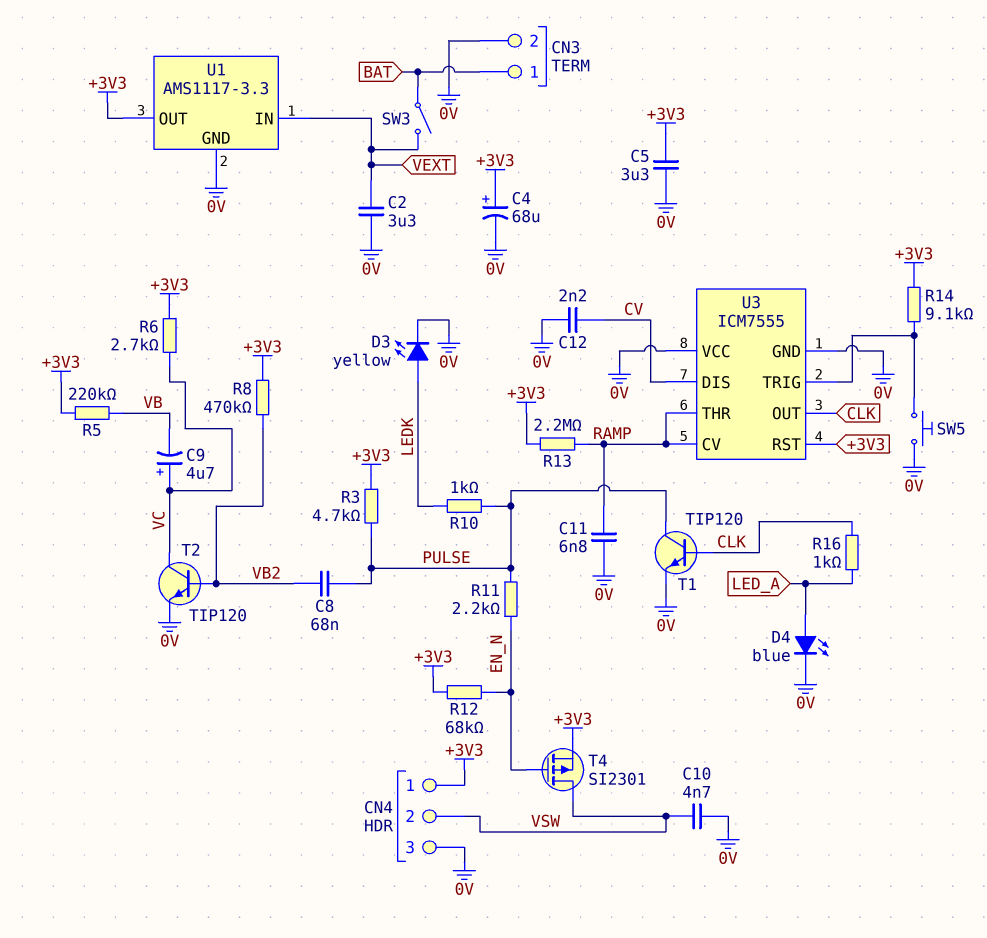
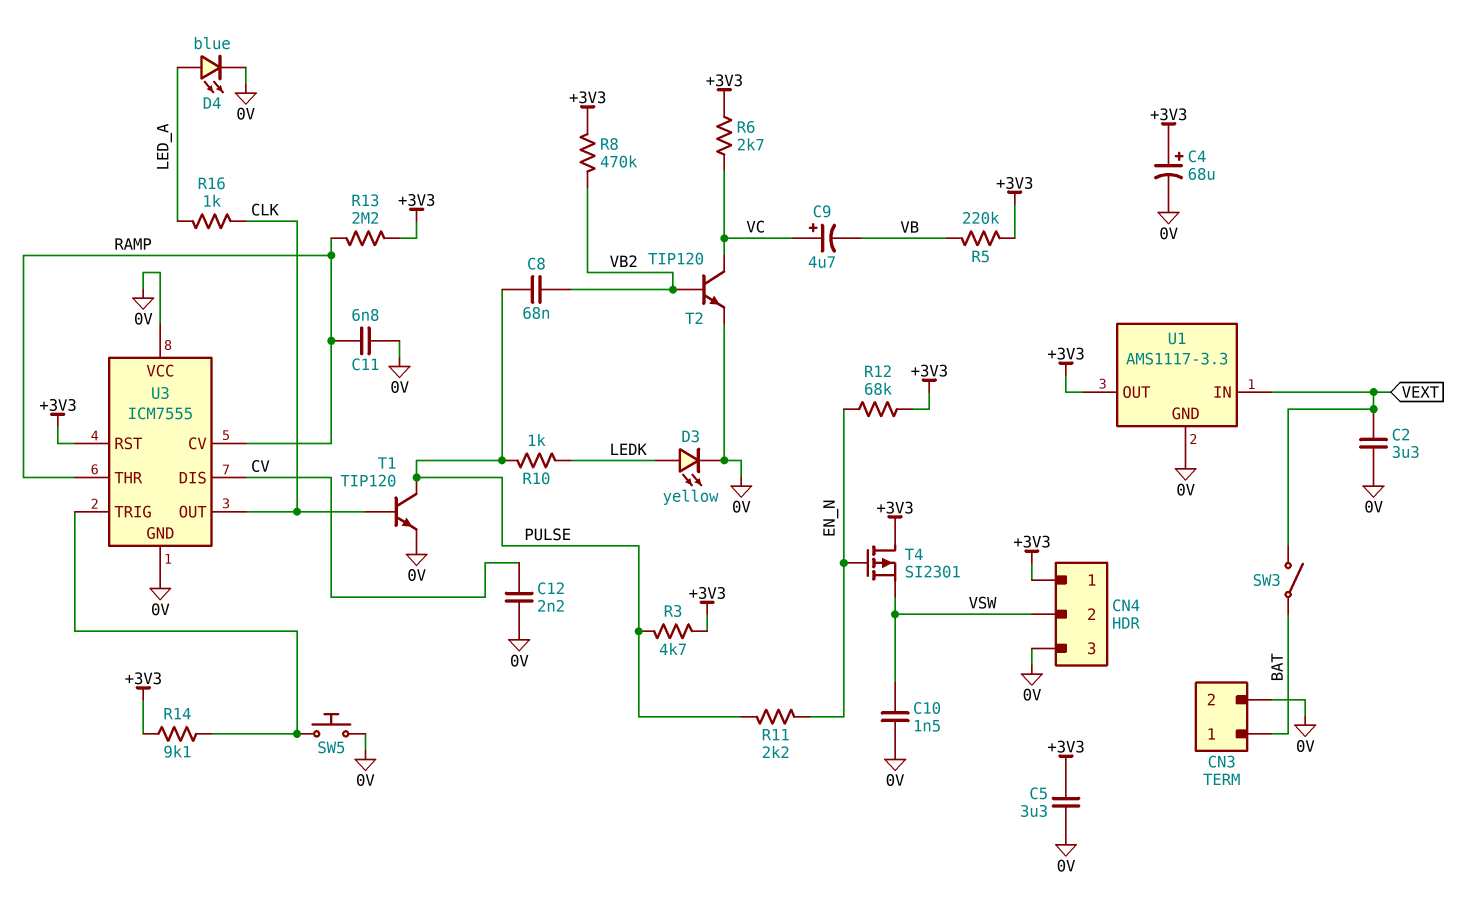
C10: 4.7nF (0V, VSW) -> 1.5nF (0V, VSW)
T4: PMOS SI2301 (G EN_N, D VSW, S +3V3) -> PMOS SI2301 (G EN_N, D +3V3, S VSW)

